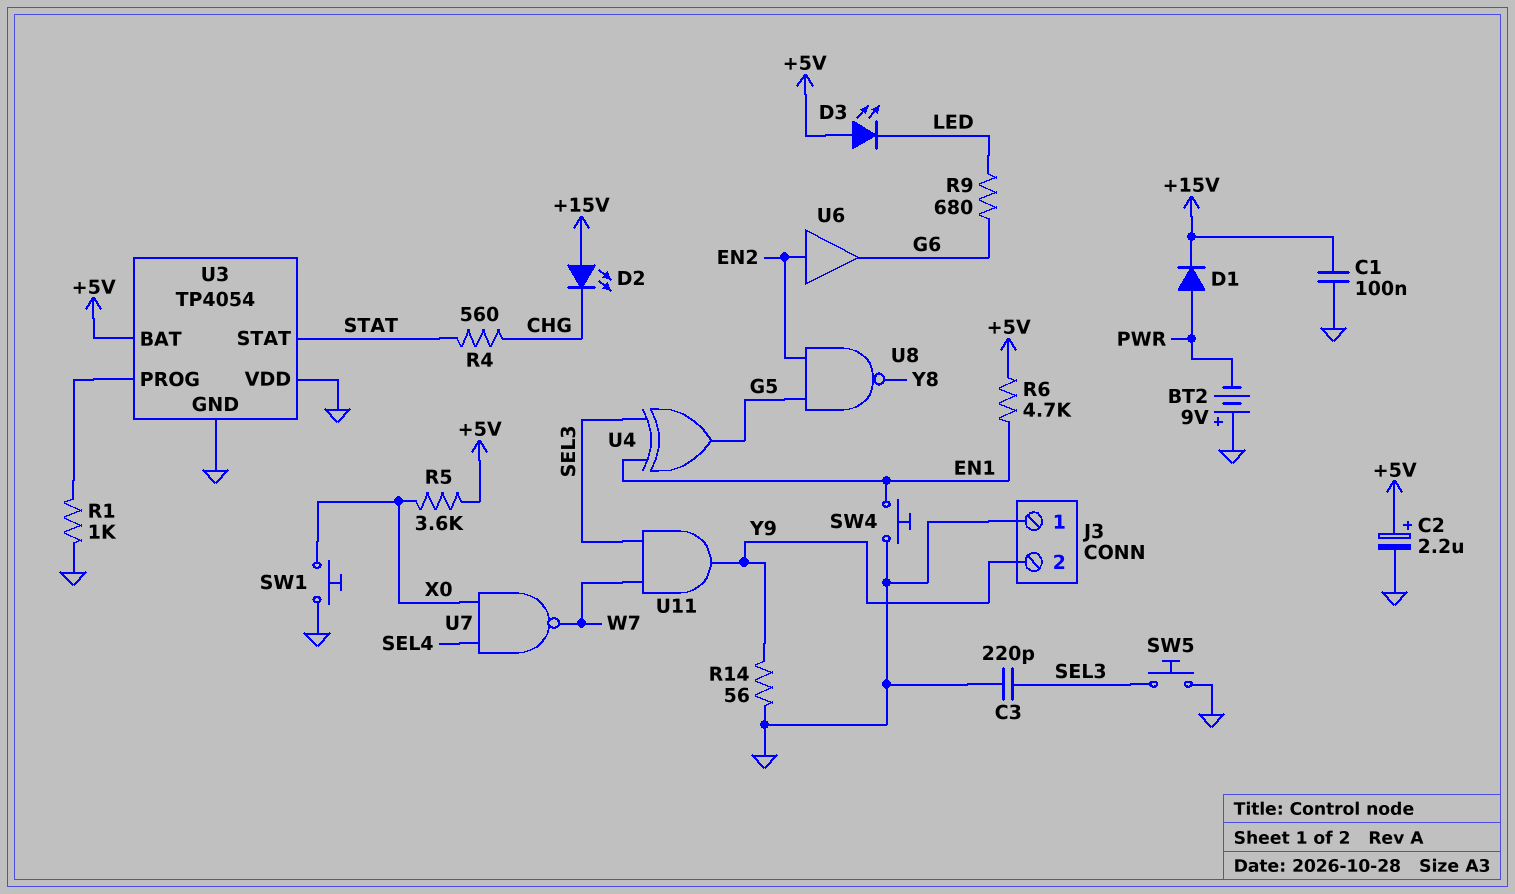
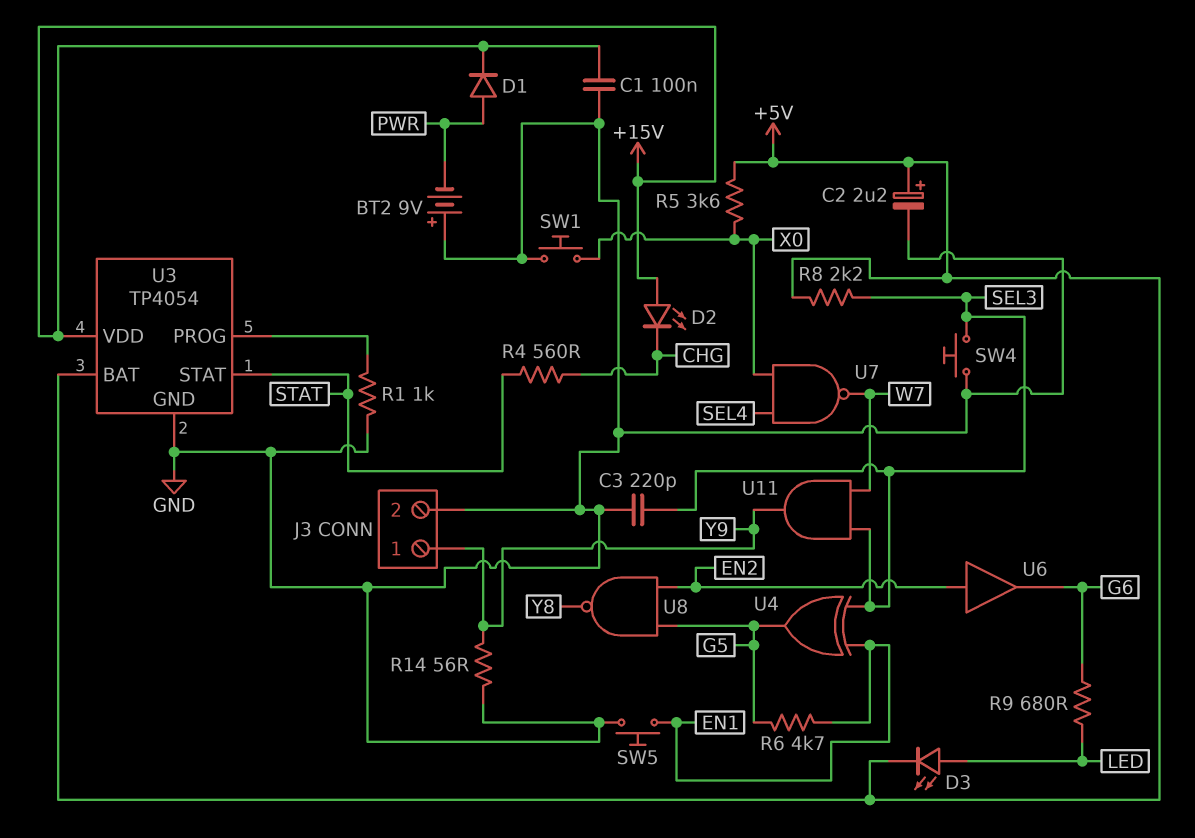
D3: LED (A +5V, K LED) -> LED (A LED, K +5V)
J3 pin 1: GND -> Y9
J3 pin 2: Y9 -> GND
R6: 4.7k (+5V, EN1) -> 4.7k (EN1, G5)
R8: none -> 2.2k (+5V, SEL3)
SW4: button (EN1, GND) -> button (GND, SEL3)
SW5: button (GND, SEL3) -> button (EN1, GND)
U3 pin VDD: GND -> +15V

